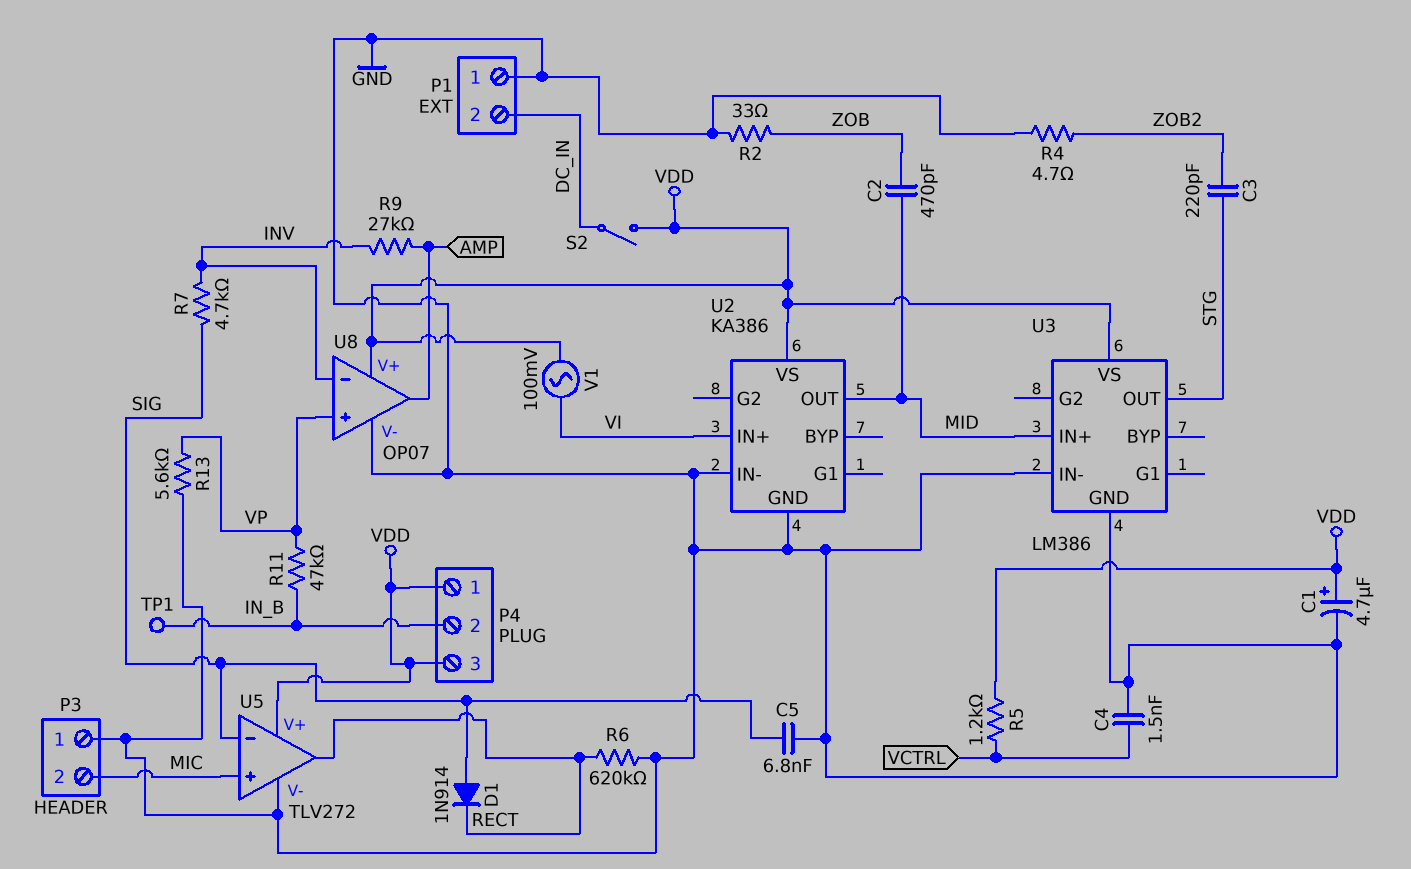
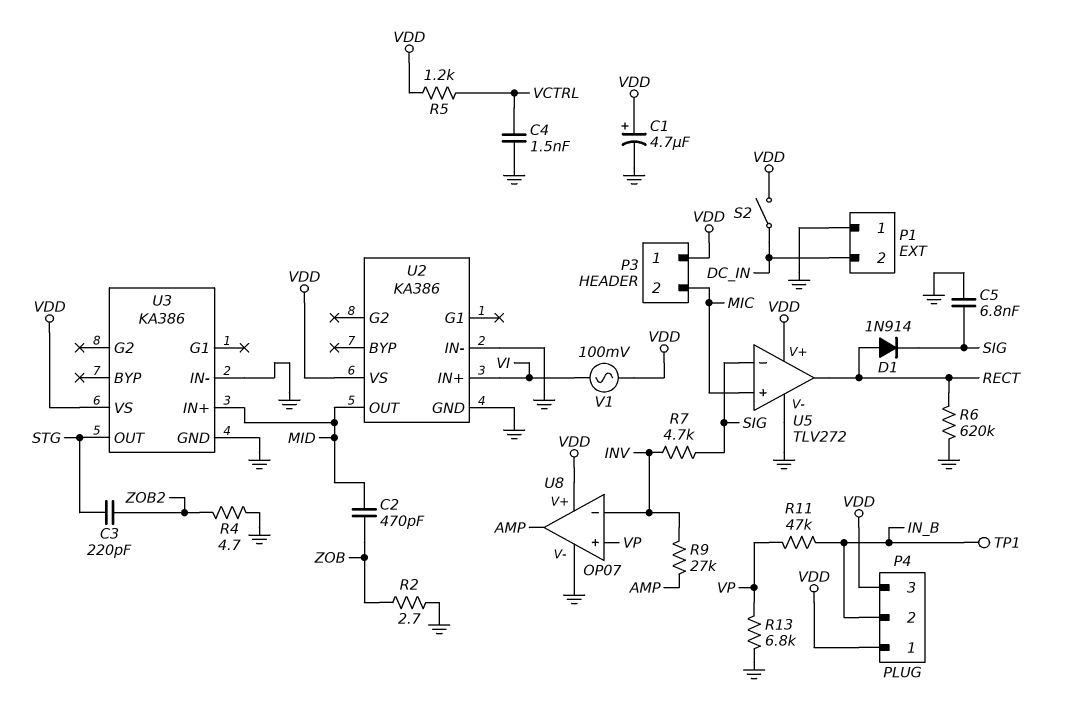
D1: diode 1N914 (A SIG, K RECT) -> diode 1N914 (A RECT, K SIG)
P3 pin 1: GND -> VDD
R2: 33 (GND, ZOB) -> 2.7 (GND, ZOB)
R13: 5.6k (GND, VP) -> 6.8k (GND, VP)
U3: LM386 -> KA386

